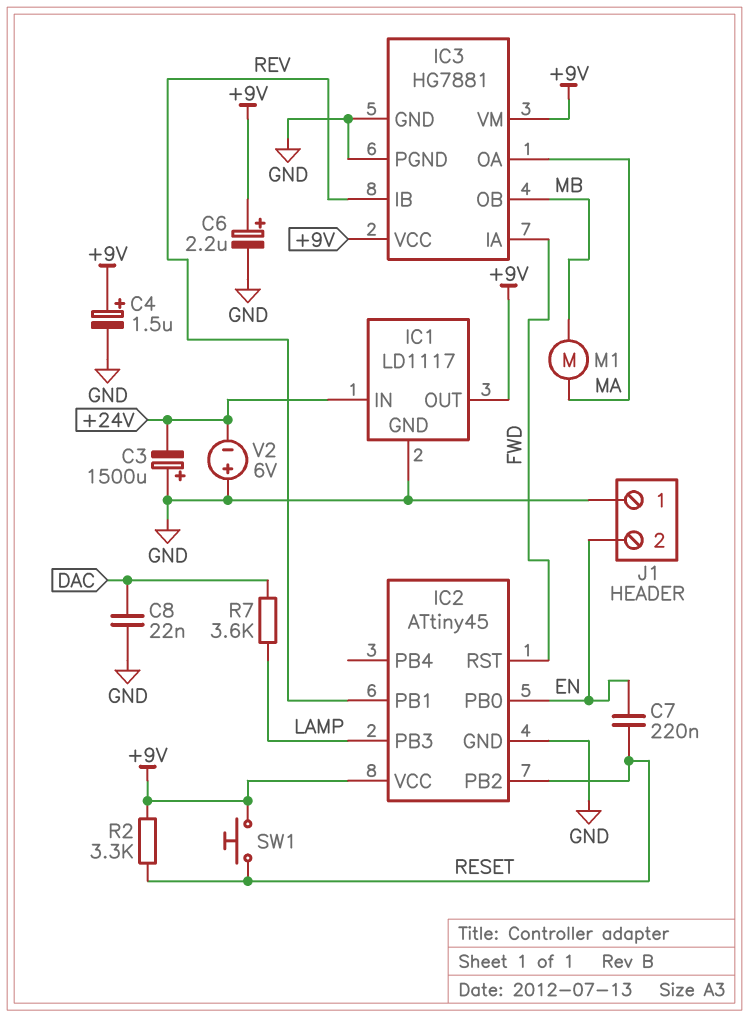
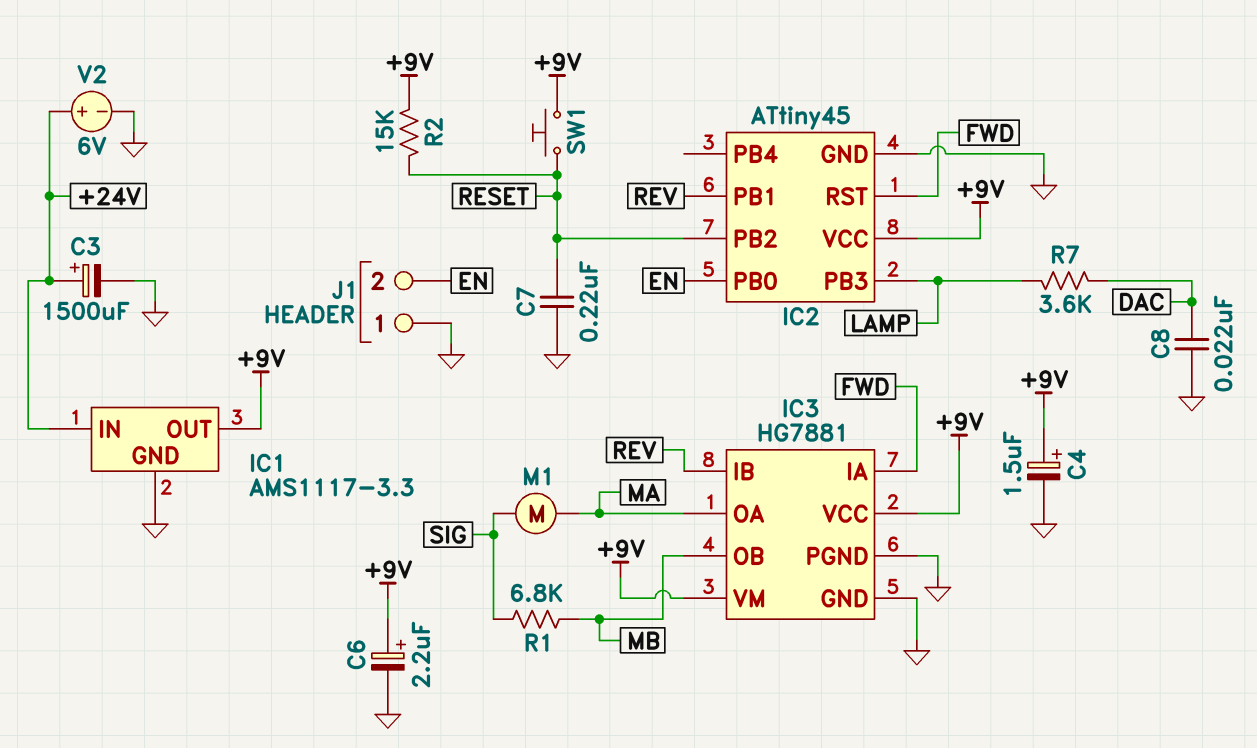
C3: 1500uF (plus GND, minus +24V) -> 1500uF (plus +24V, minus GND)
C7: 220nF (EN, RESET) -> 220nF (GND, RESET)
IC1: LD1117 -> AMS1117-3.3
M1: motor (MA, MB) -> motor (MA, SIG)
R1: none -> 6.8k (MB, SIG)
R2: 3.3k (+9V, RESET) -> 15k (+9V, RESET)
V2: 6V (plus GND, minus +24V) -> 6V (plus +24V, minus GND)

